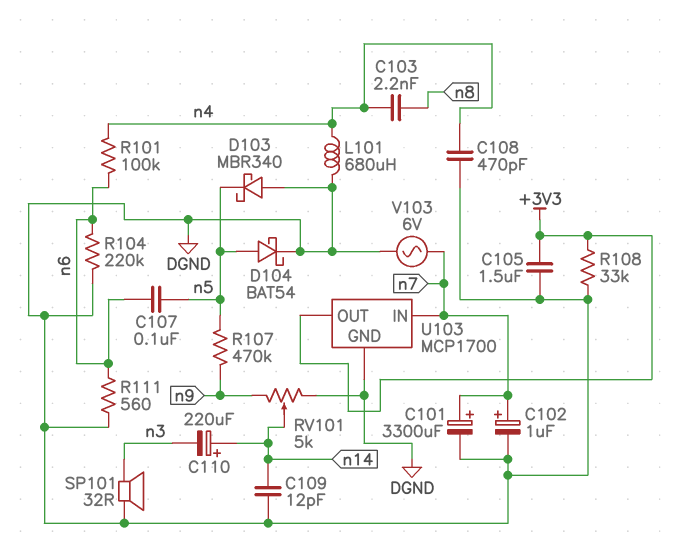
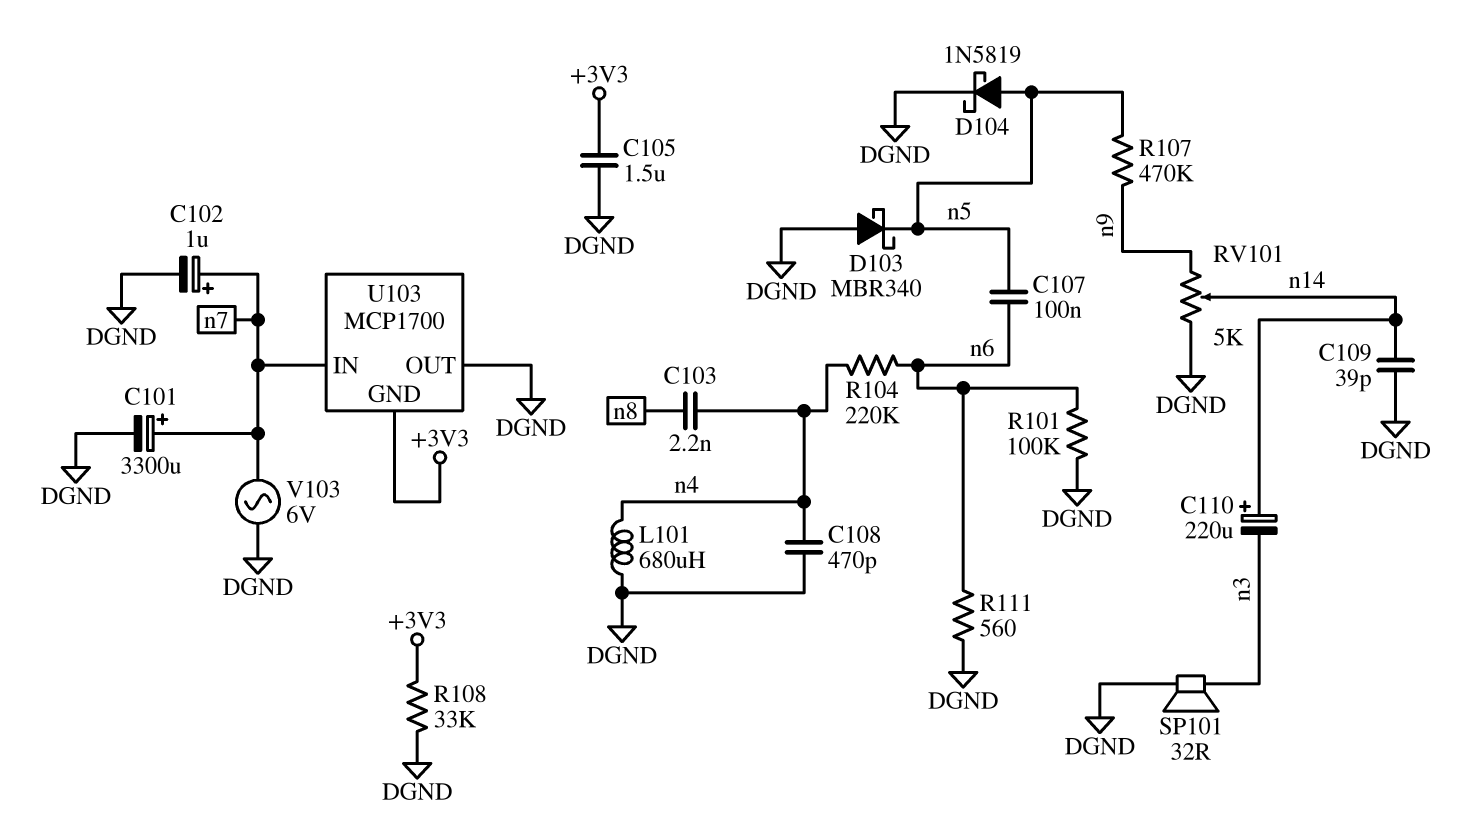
C109: 12pF (DGND, n14) -> 39pF (DGND, n14)
D104: schottky BAT54 (A n5, K DGND) -> schottky 1N5819 (A n5, K DGND)
R101: 100k (n4, n6) -> 100k (DGND, n6)
R104: 220k (DGND, n6) -> 220k (n4, n6)
U103 pin GND: DGND -> +3V3
U103 pin OUT: +3V3 -> DGND

